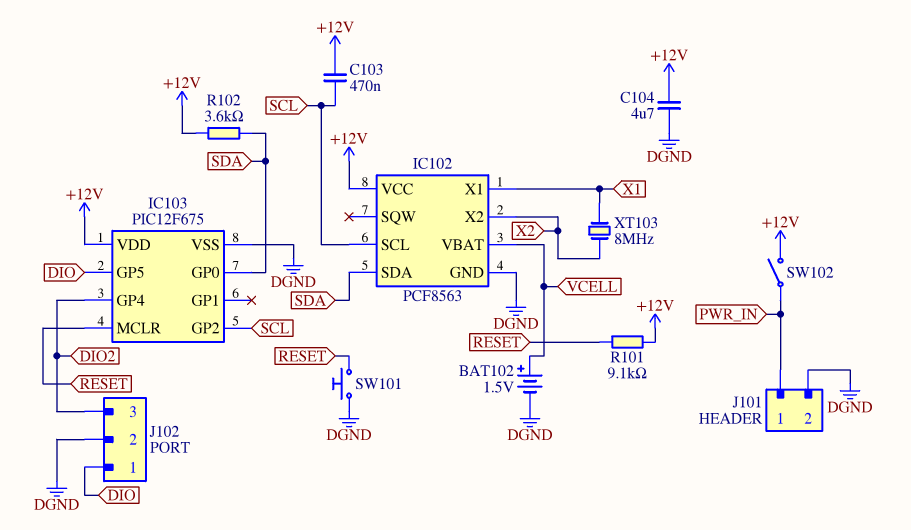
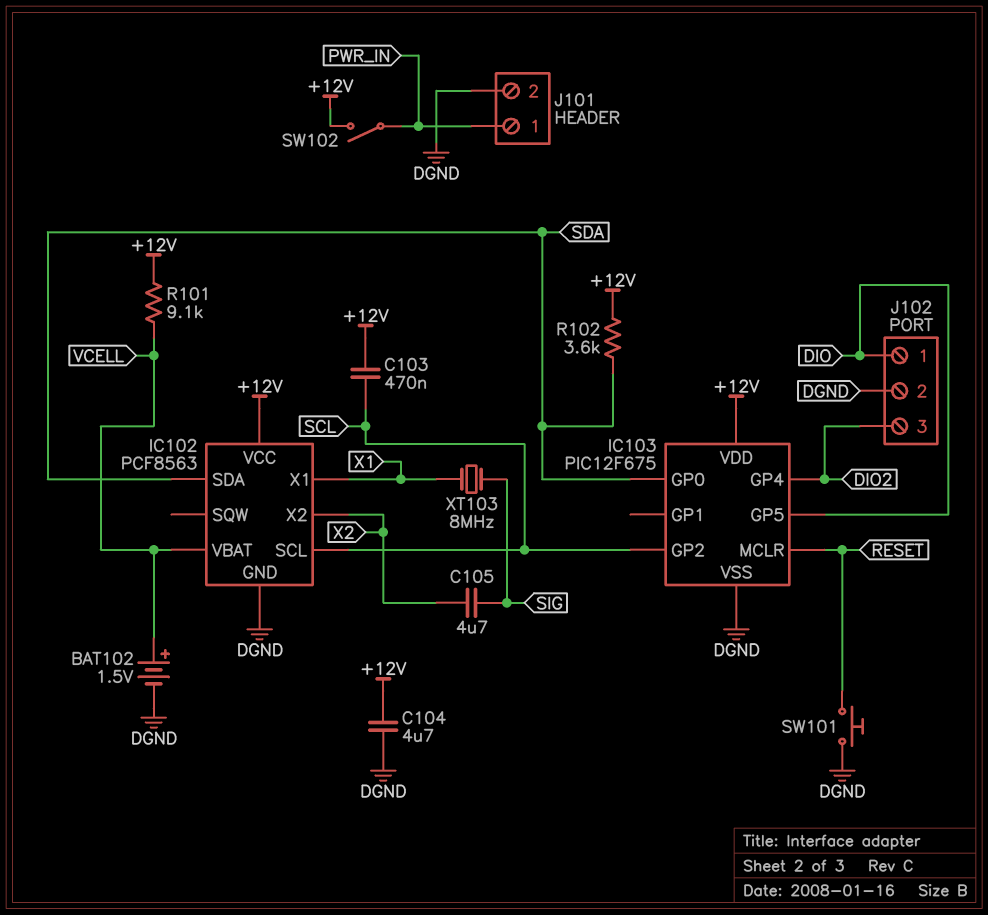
C105: none -> 4.7uF (SIG, X2)
R101: 9.1k (+12V, RESET) -> 9.1k (+12V, VCELL)
XT103: 8MHz (X1, X2) -> 8MHz (SIG, X1)

